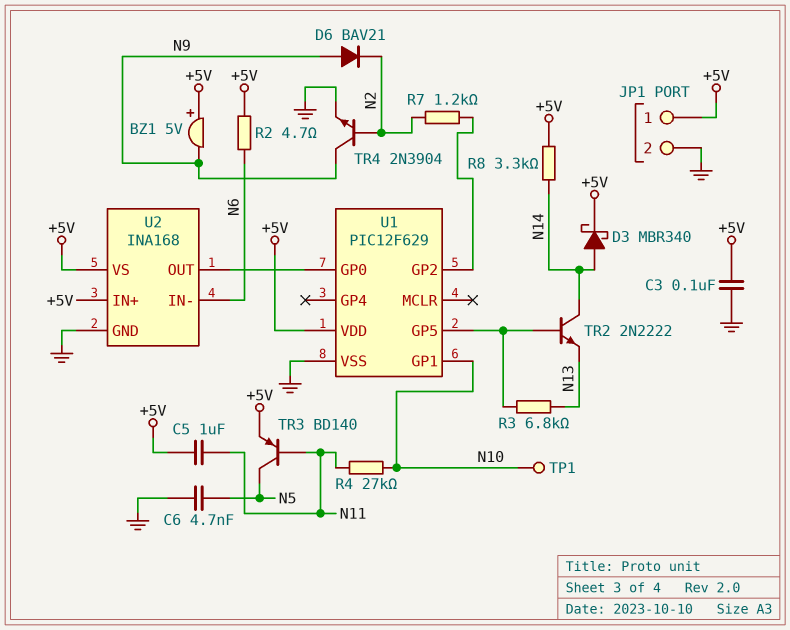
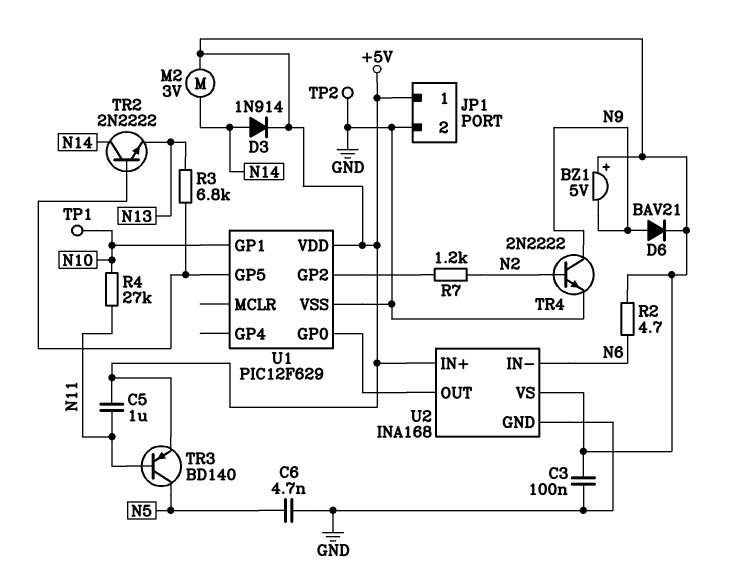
D3: schottky MBR340 (A N14, K +5V) -> diode 1N914 (A N14, K +5V)
D6: diode BAV21 (A N9, K N2) -> diode BAV21 (A N9, K +5V)
M2: none -> motor 3V (+5V, N14)
R8: 3.3k (+5V, N14) -> none
TP2: none -> test point (GND)
TR4: NPN 2N3904 (B N2, C N9, E GND) -> NPN 2N2222 (B N2, C N9, E GND)

